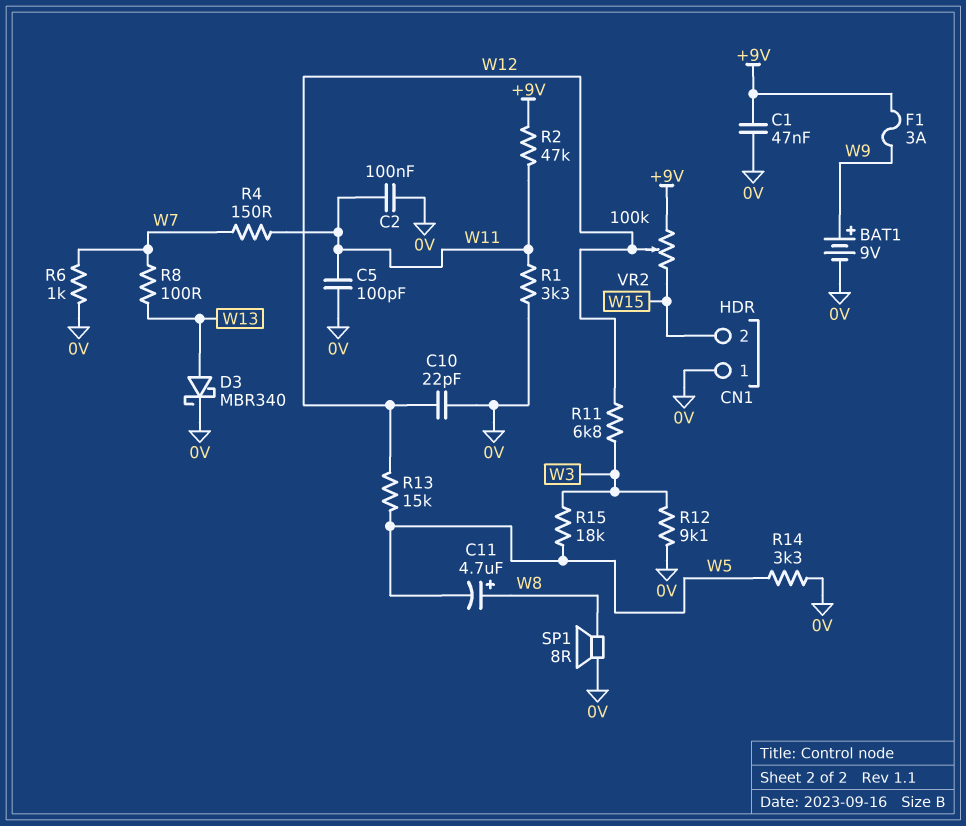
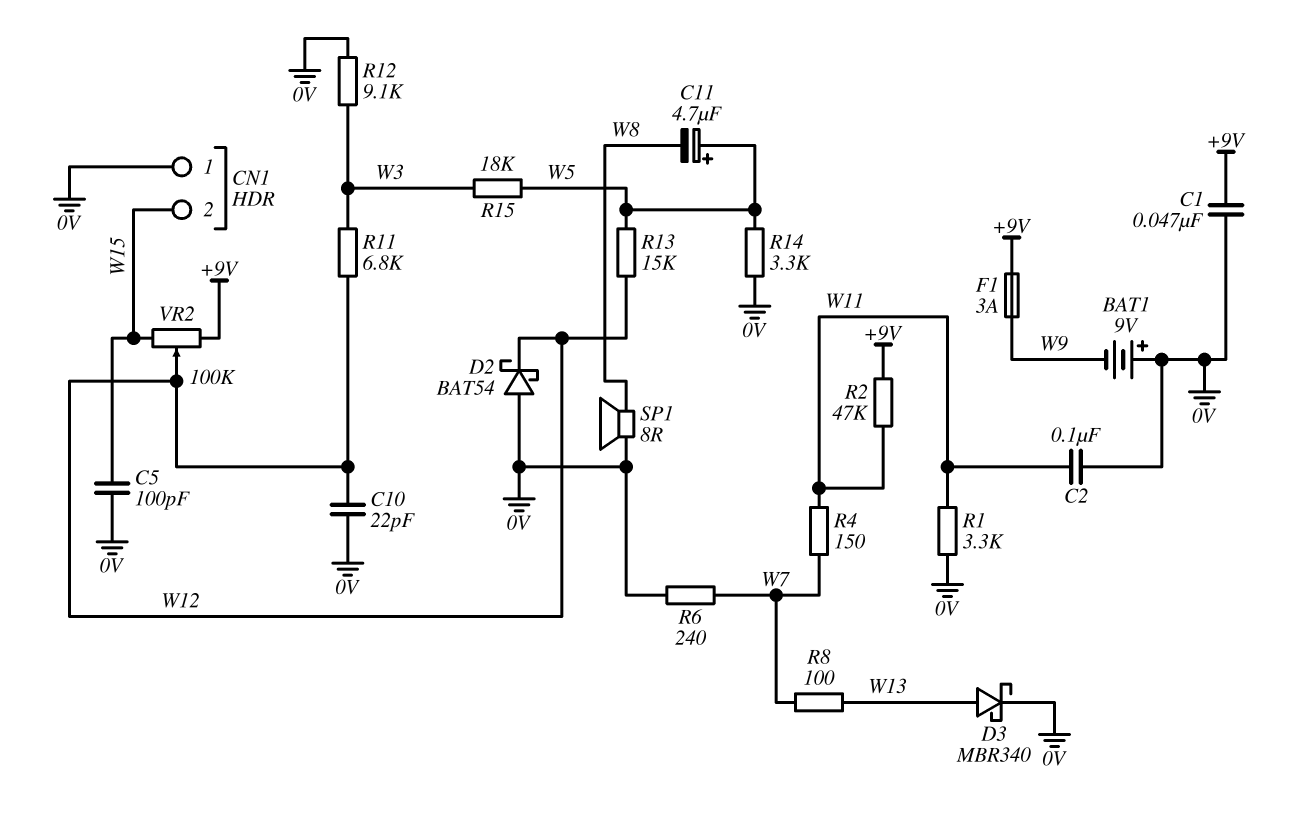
BAT1: 9V (plus W9, minus 0V) -> 9V (plus 0V, minus W9)
C5: 100pF (0V, W11) -> 100pF (0V, W15)
C11: 4.7uF (plus W8, minus W5) -> 4.7uF (plus W5, minus W8)
D2: none -> schottky BAT54 (A 0V, K W12)
R6: 1k (0V, W7) -> 240 (0V, W7)

